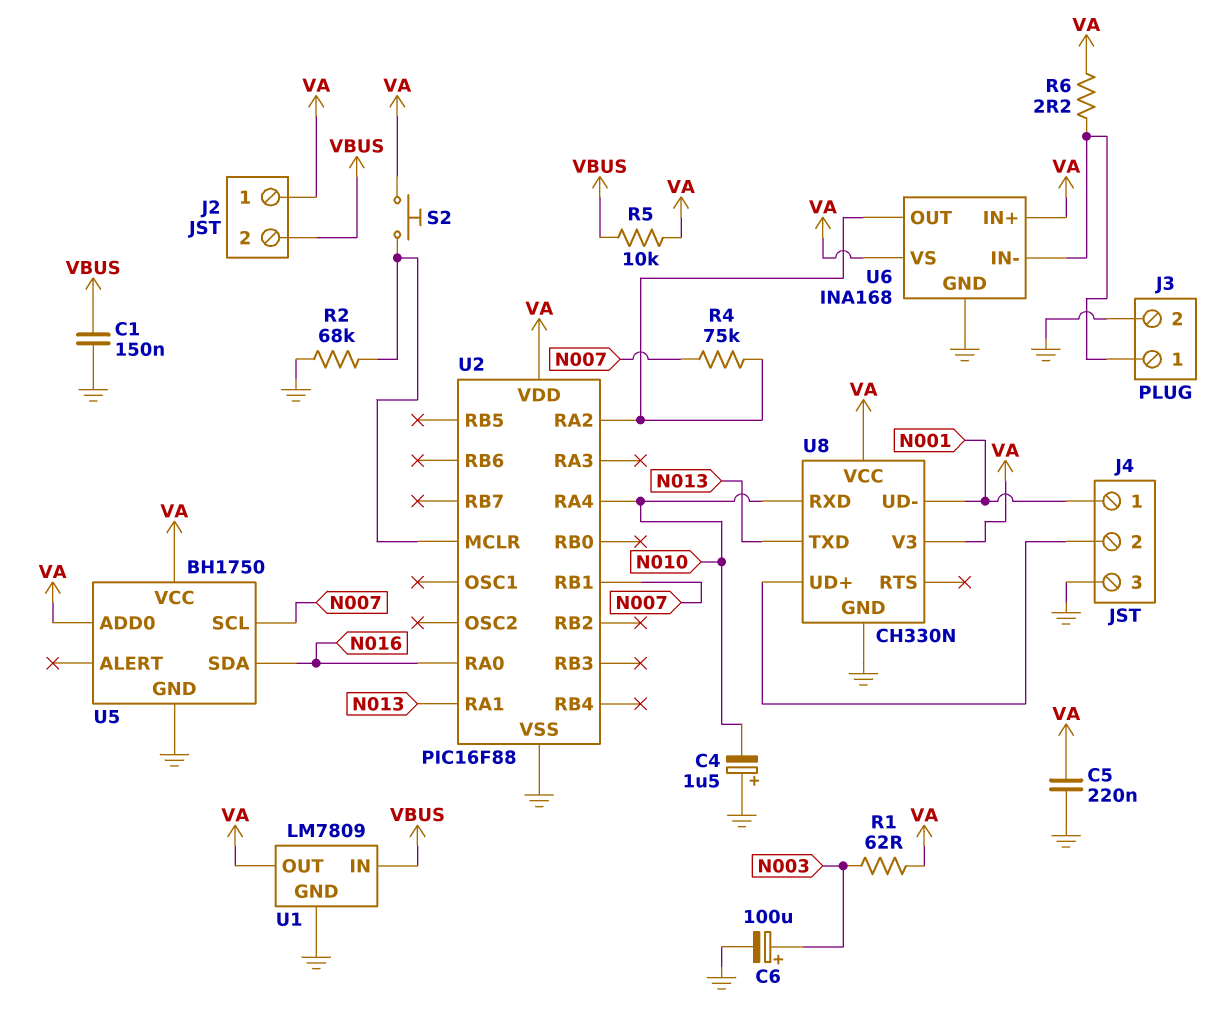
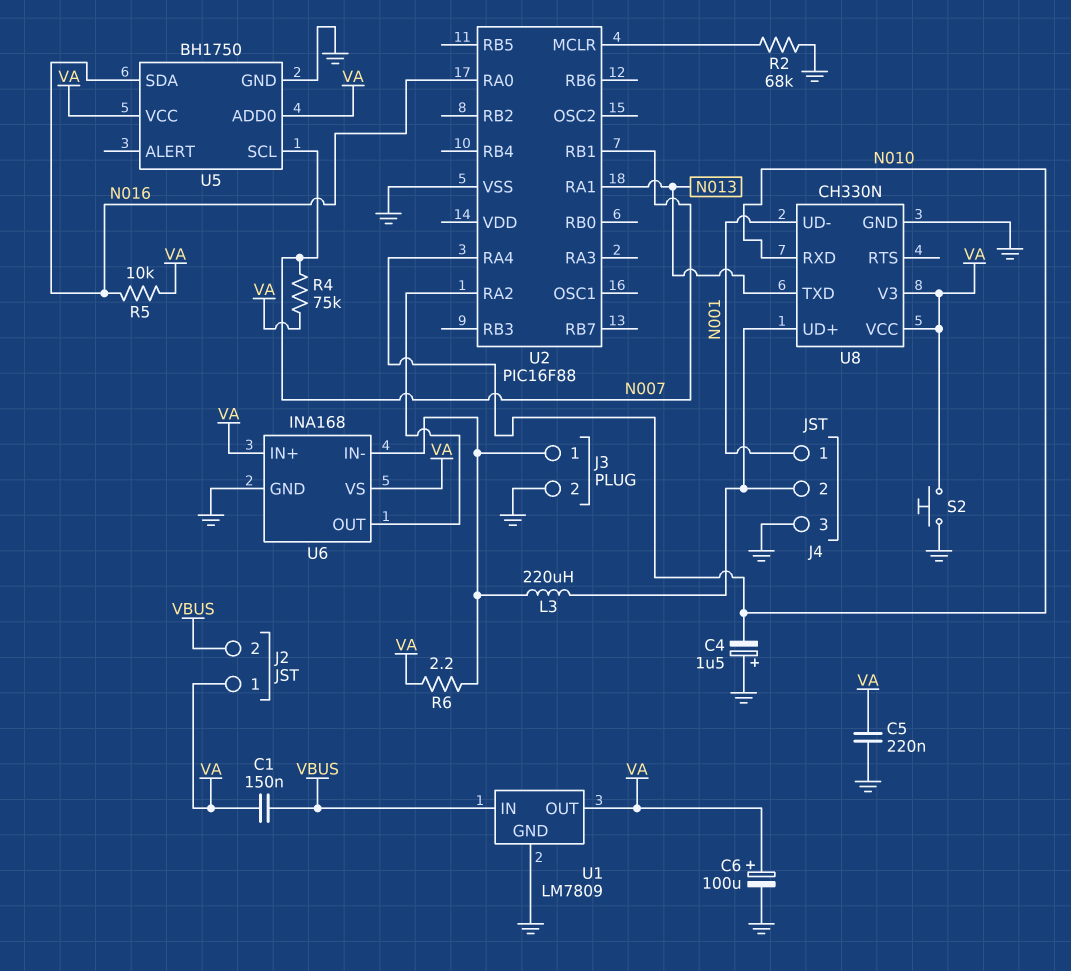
C1: 150nF (GND, VBUS) -> 150nF (VA, VBUS)
C6: 100uF (plus N003, minus GND) -> 100uF (plus VA, minus GND)
L3: none -> 220uH (J3/1, J4/2)
R1: 62 (N003, VA) -> none
R4: 75k (N007, U2/RA2) -> 75k (N007, VA)
R5: 10k (VA, VBUS) -> 10k (N016, VA)
S2: button (U2/MCLR, VA) -> button (GND, VA)
U2 pin VDD: VA -> none

